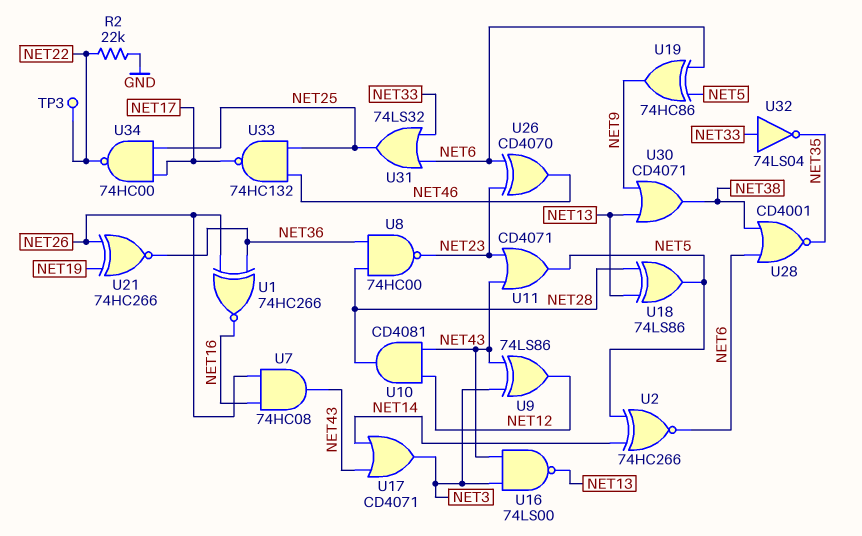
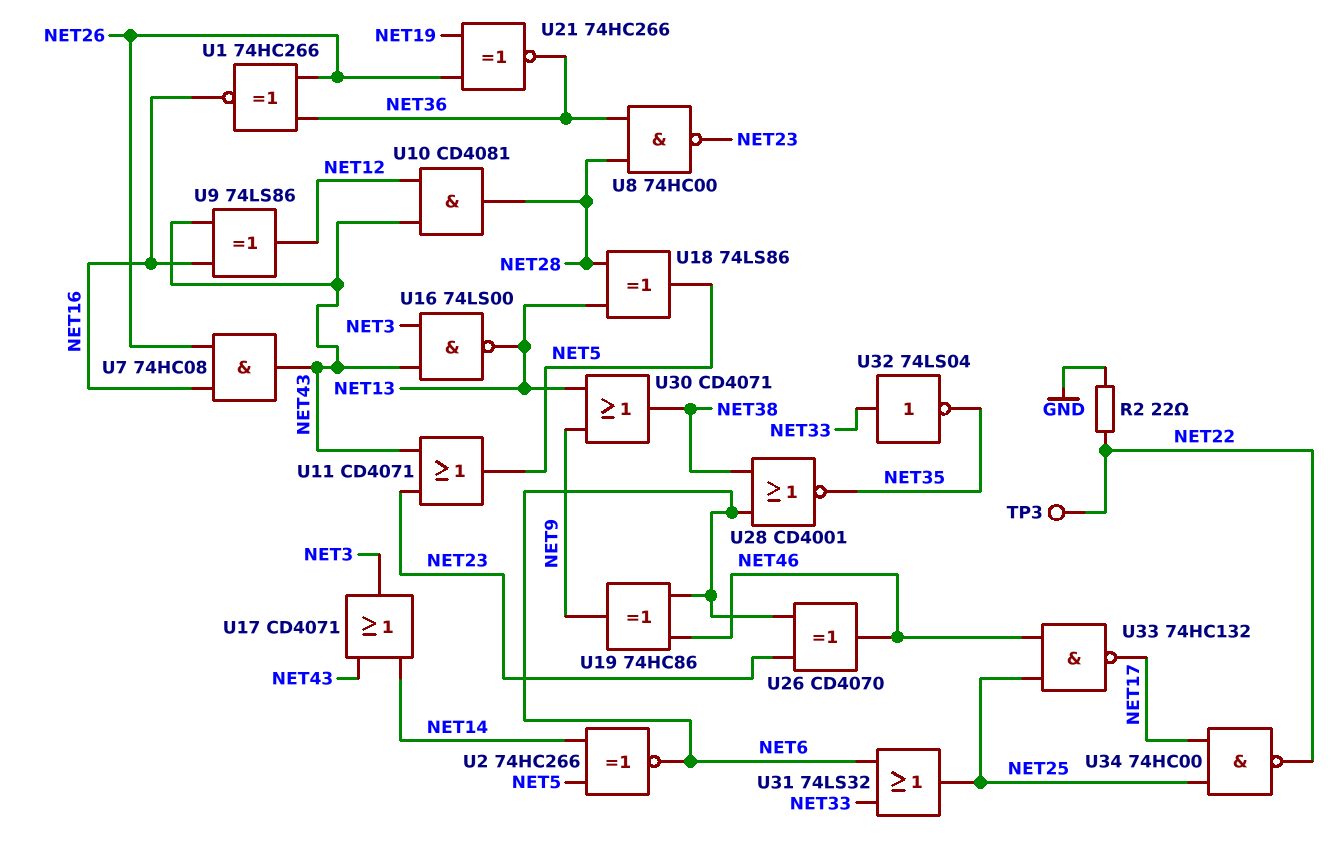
R2: 22k (GND, NET22) -> 22 (GND, NET22)
U9: XOR 74LS86 (in NET3, in NET43, out NET12) -> XOR 74LS86 (in NET16, in NET43, out NET12)
U19: XOR 74HC86 (in NET5, in NET6, out NET9) -> XOR 74HC86 (in NET6, in NET46, out NET9)

